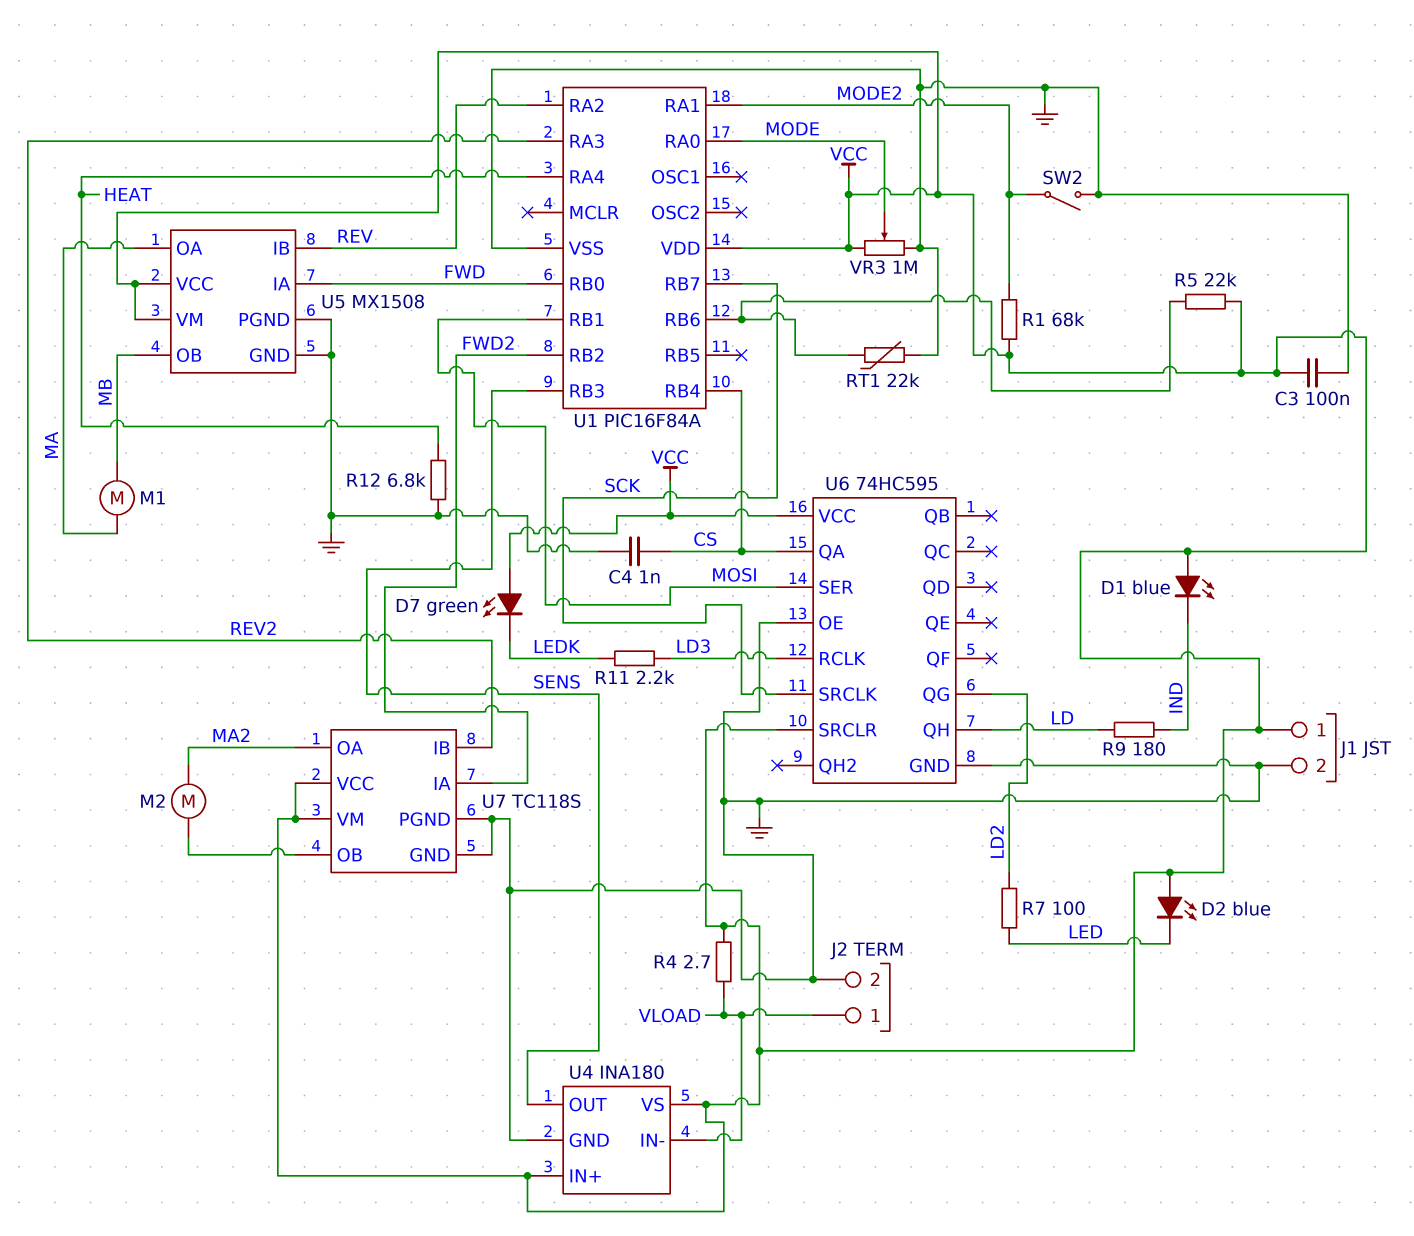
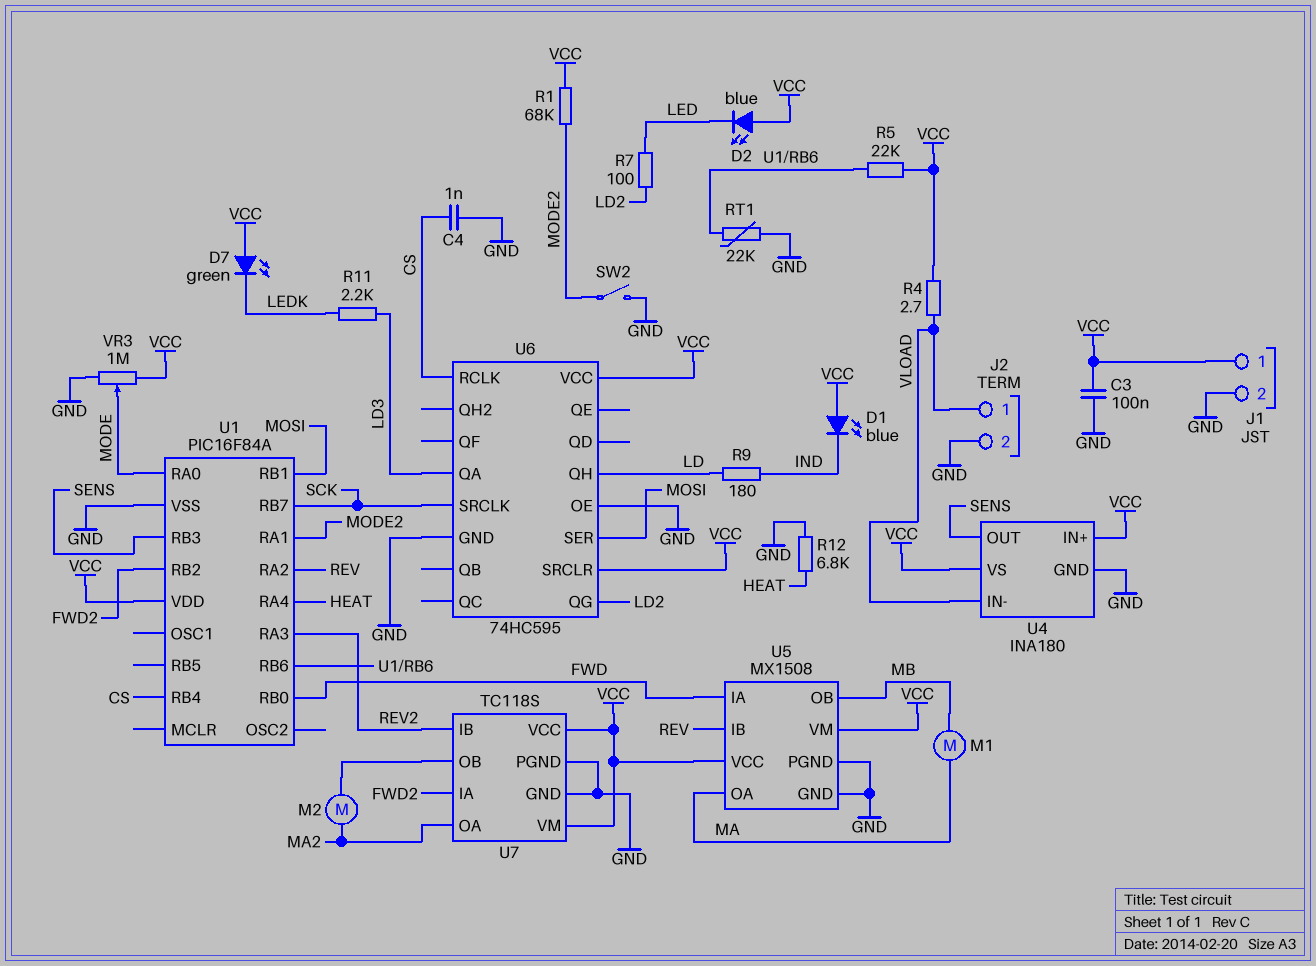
U6 pin QA: CS -> LD3
U6 pin RCLK: LD3 -> CS

